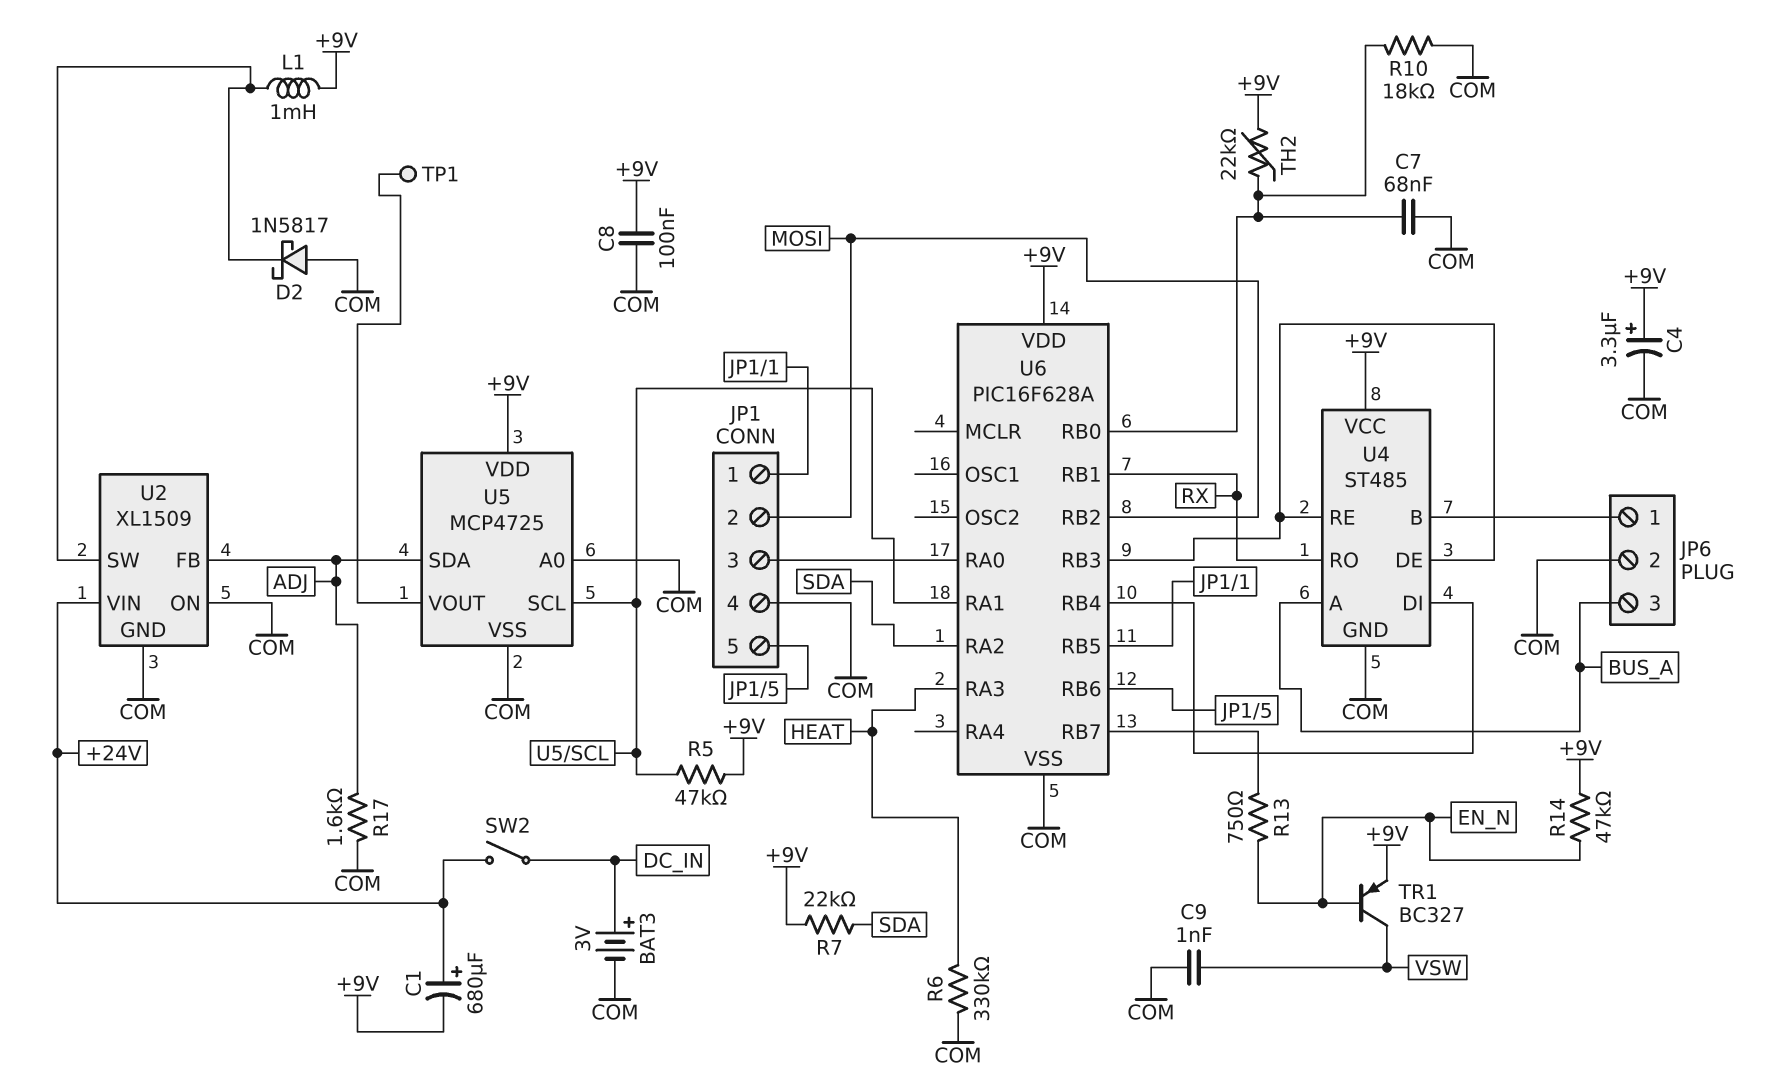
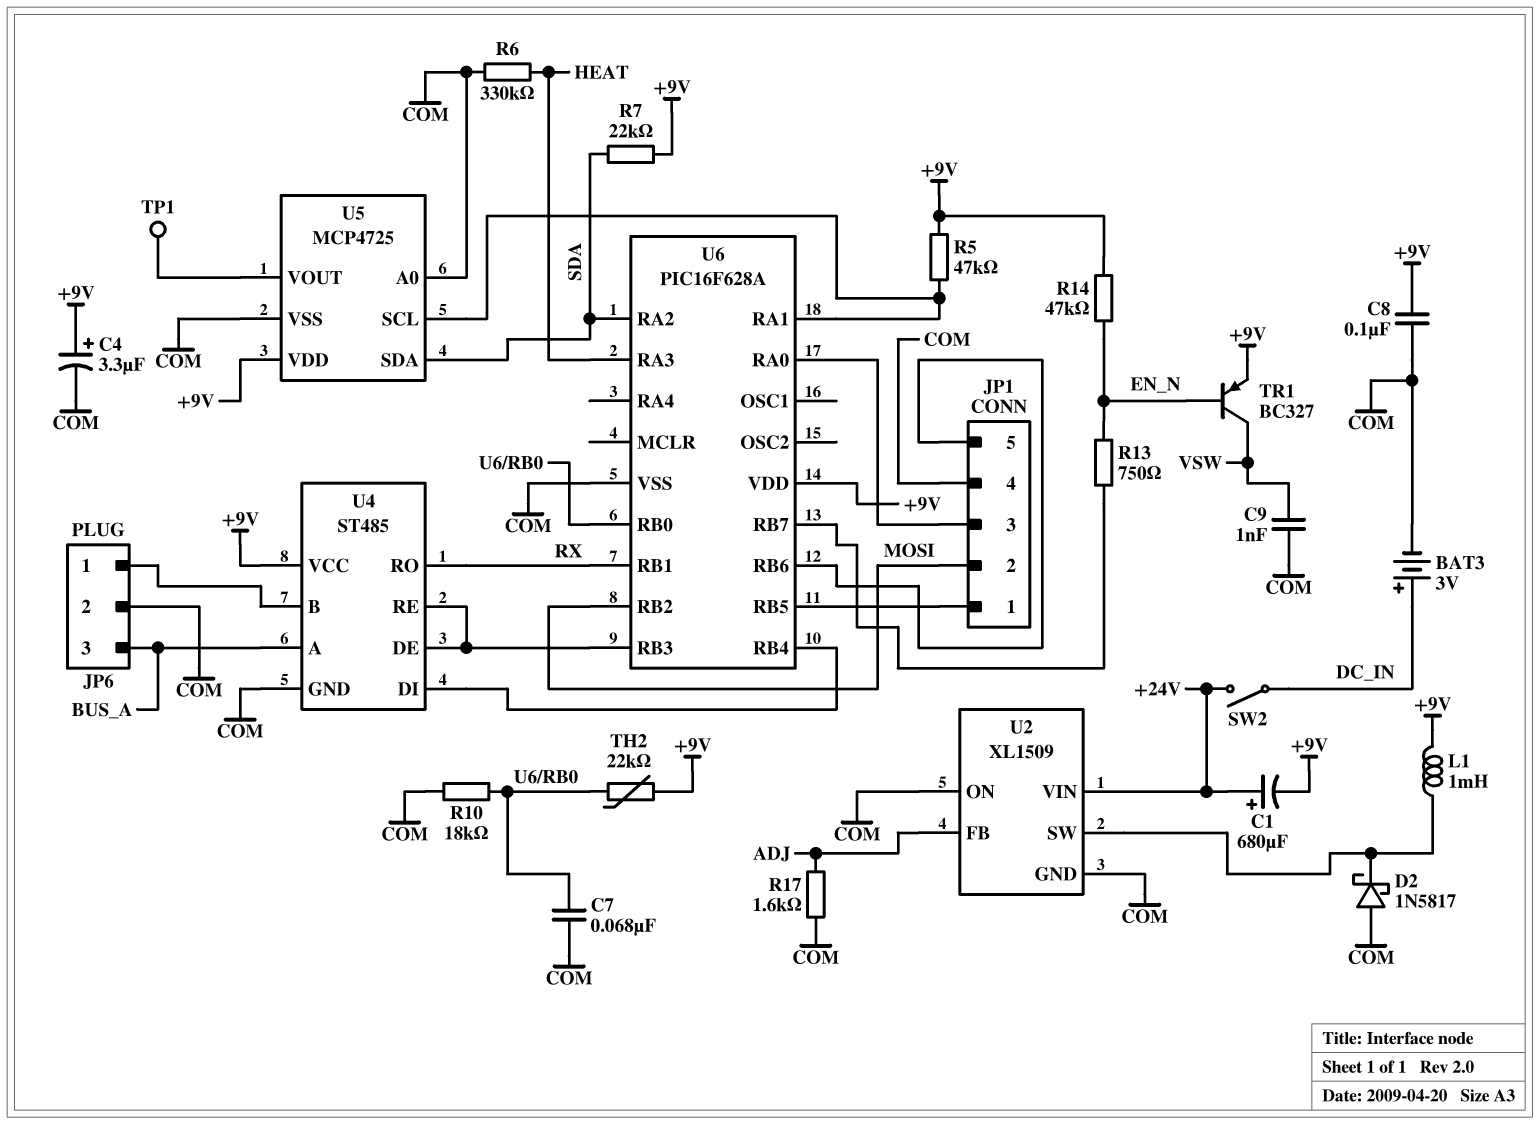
U5 pin SDA: ADJ -> SDA

